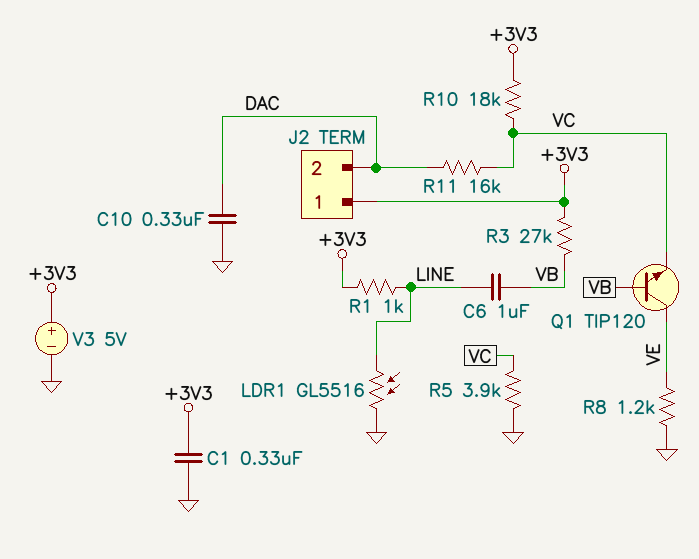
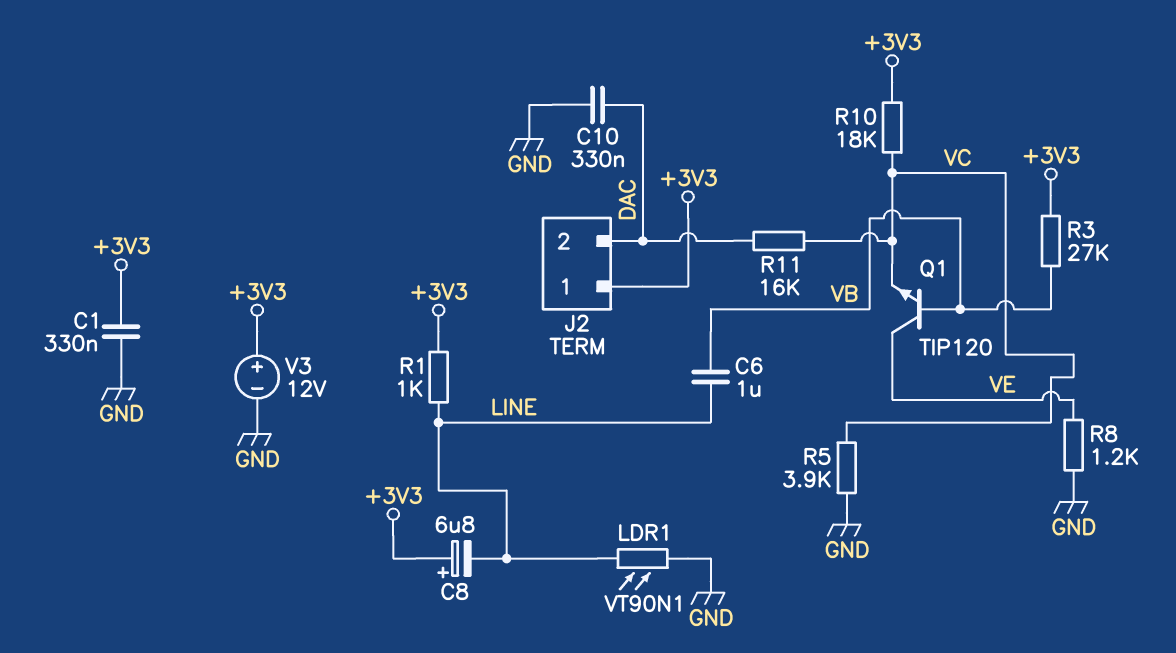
C8: none -> 6.8uF (plus +3V3, minus LINE)
LDR1: GL5516 (GND, LINE) -> VT90N1 (GND, LINE)
V3: 5V (plus +3V3, minus GND) -> 12V (plus +3V3, minus GND)

